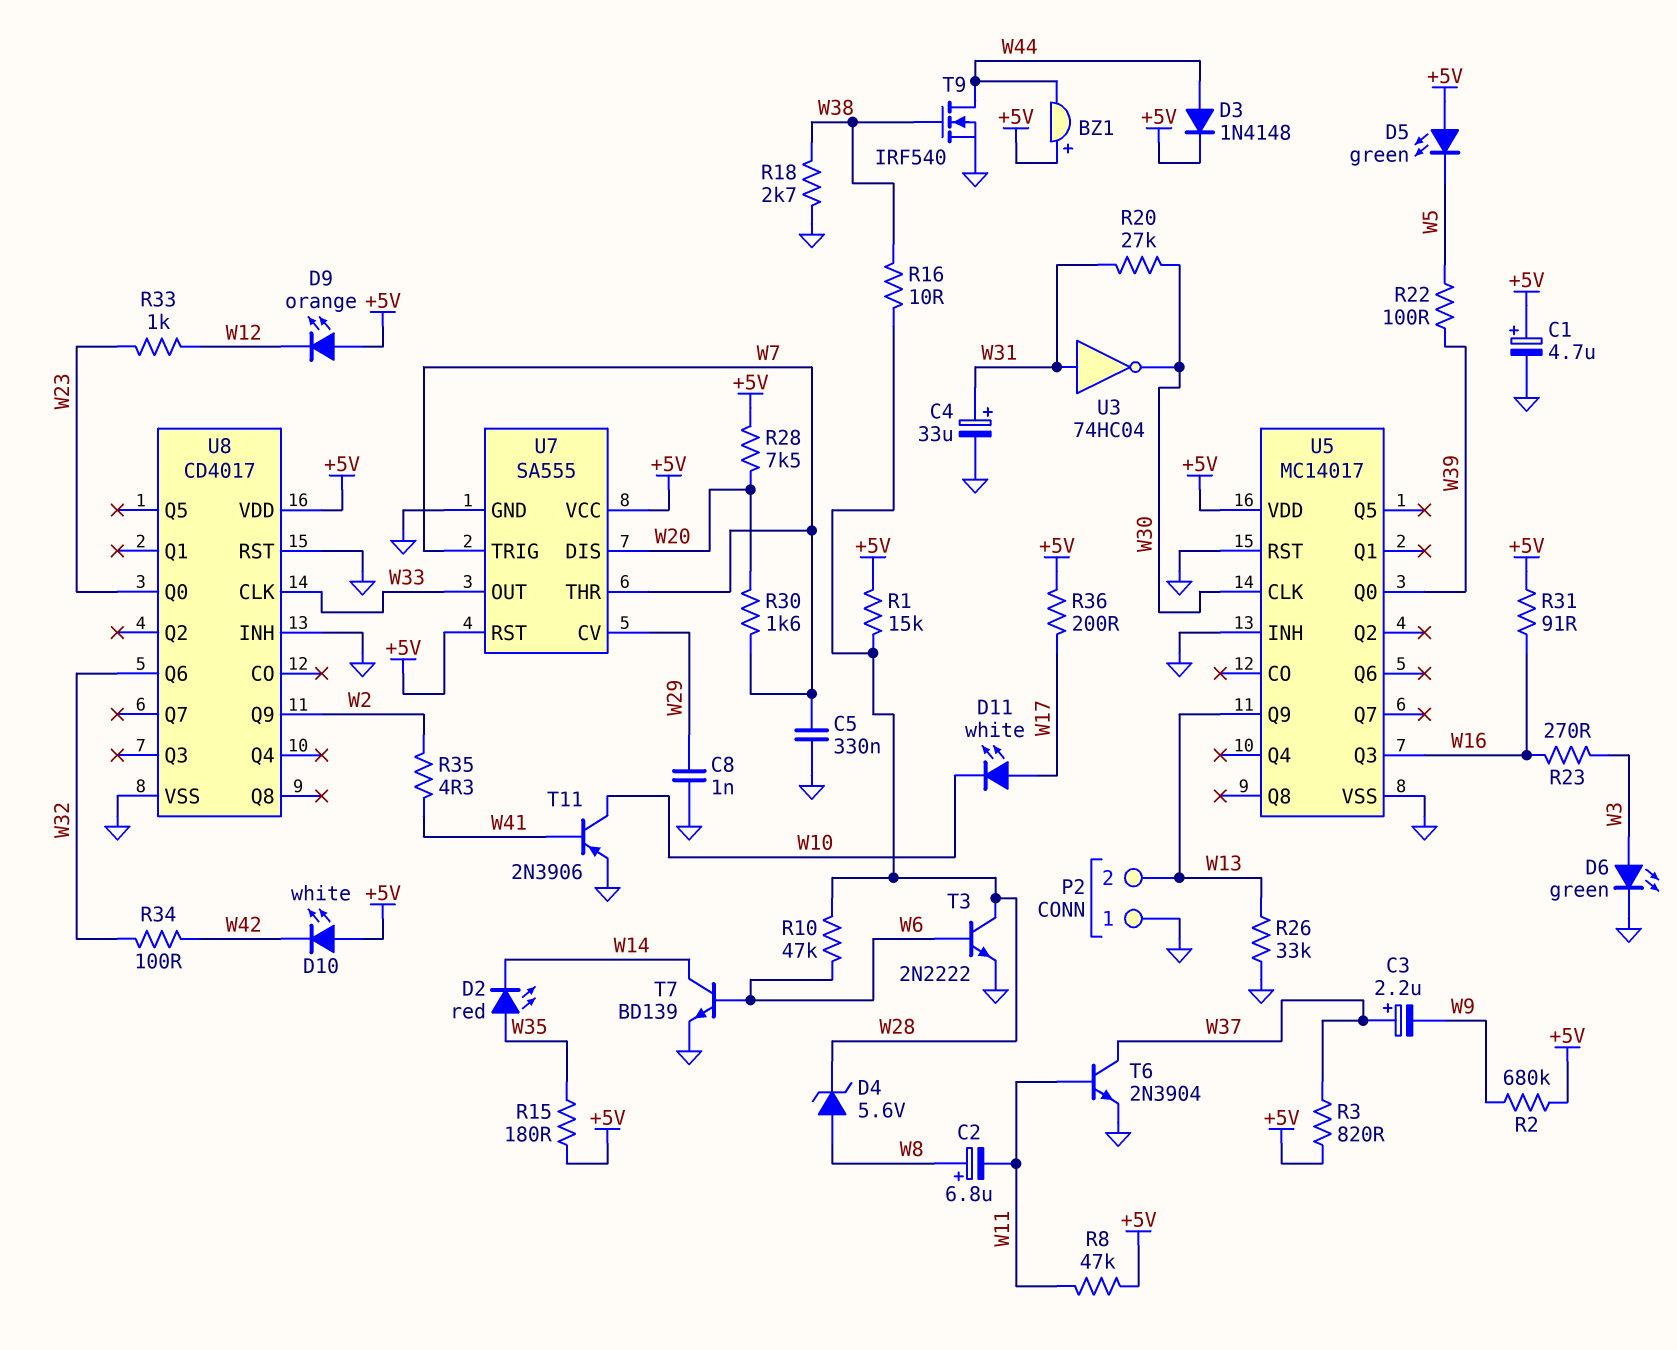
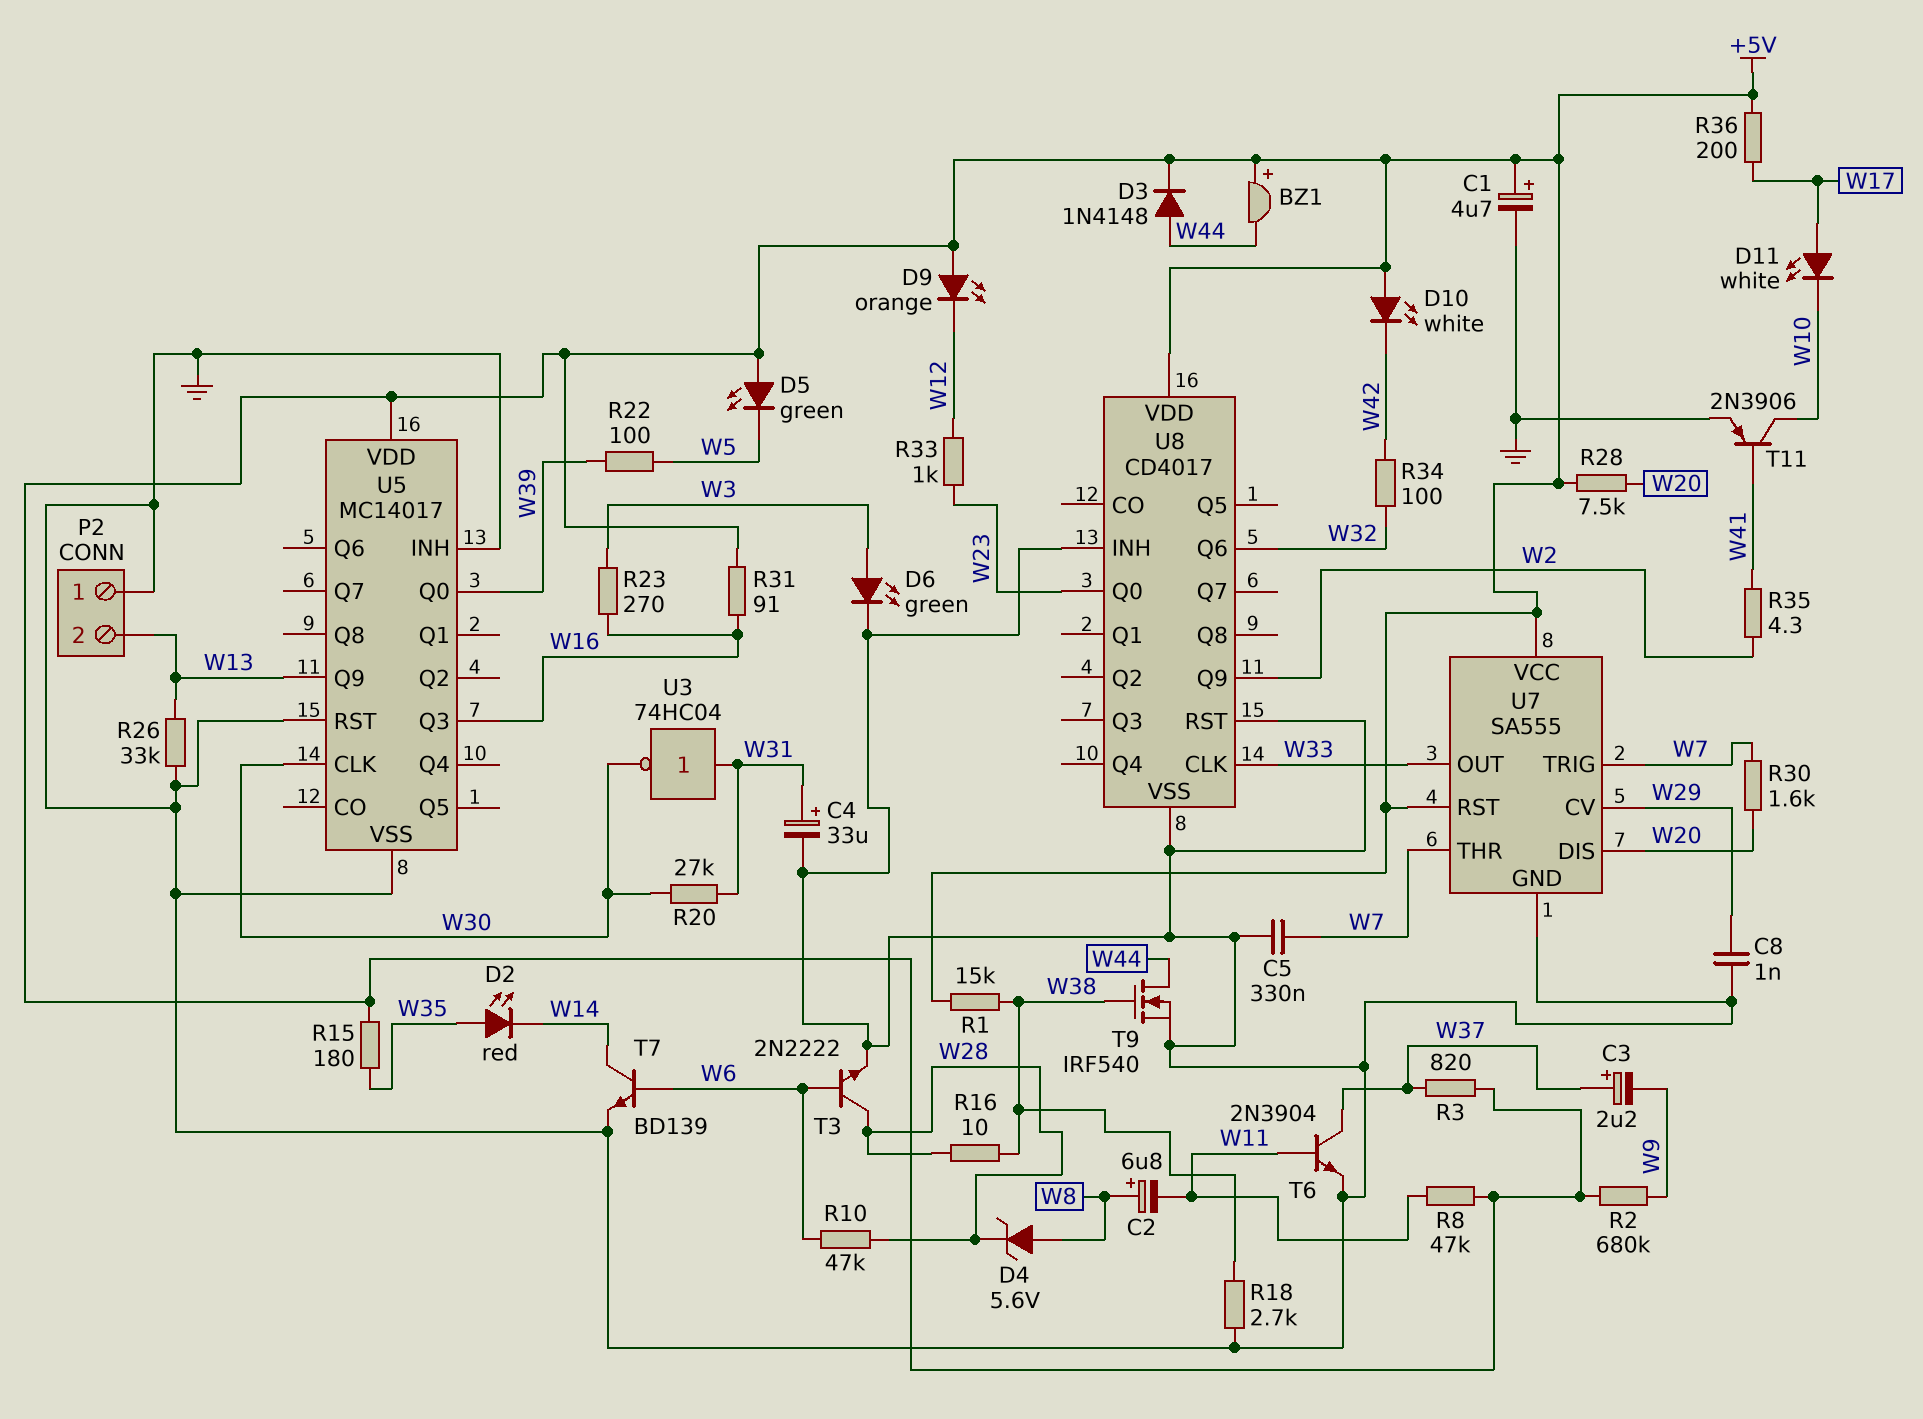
R1: 15k (+5V, W28) -> 15k (+5V, W38)

